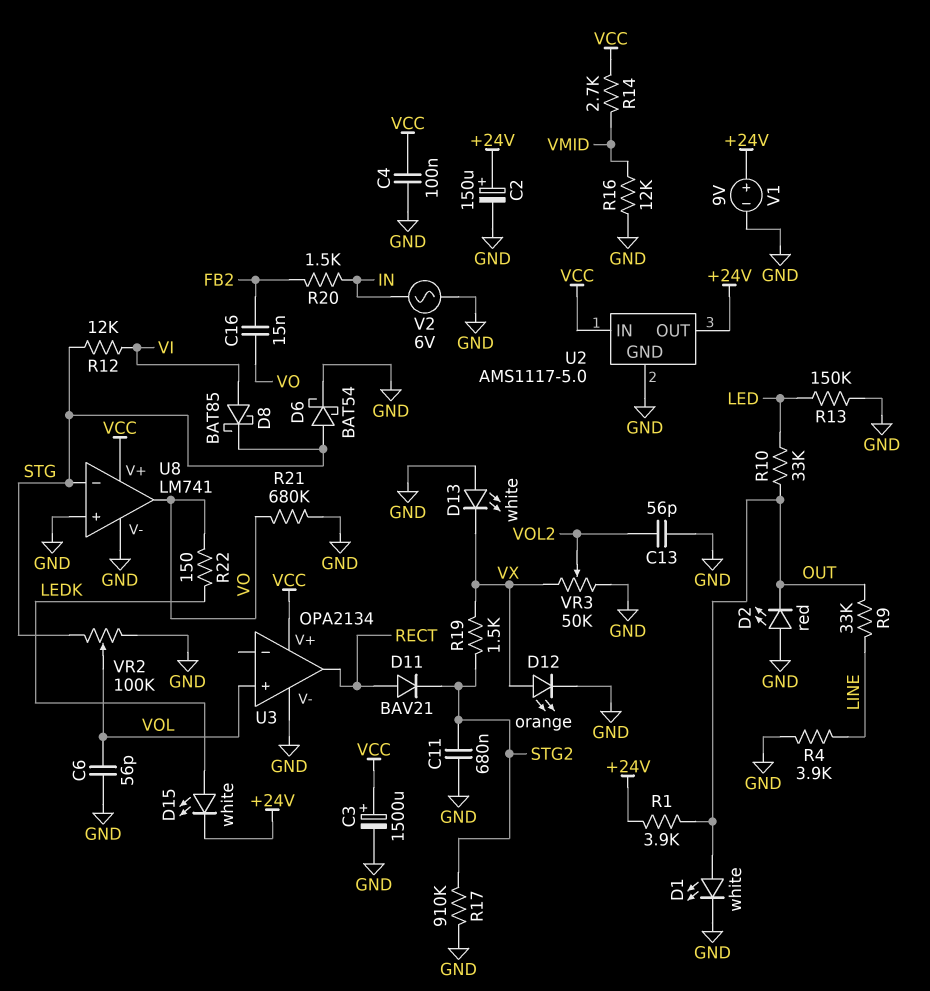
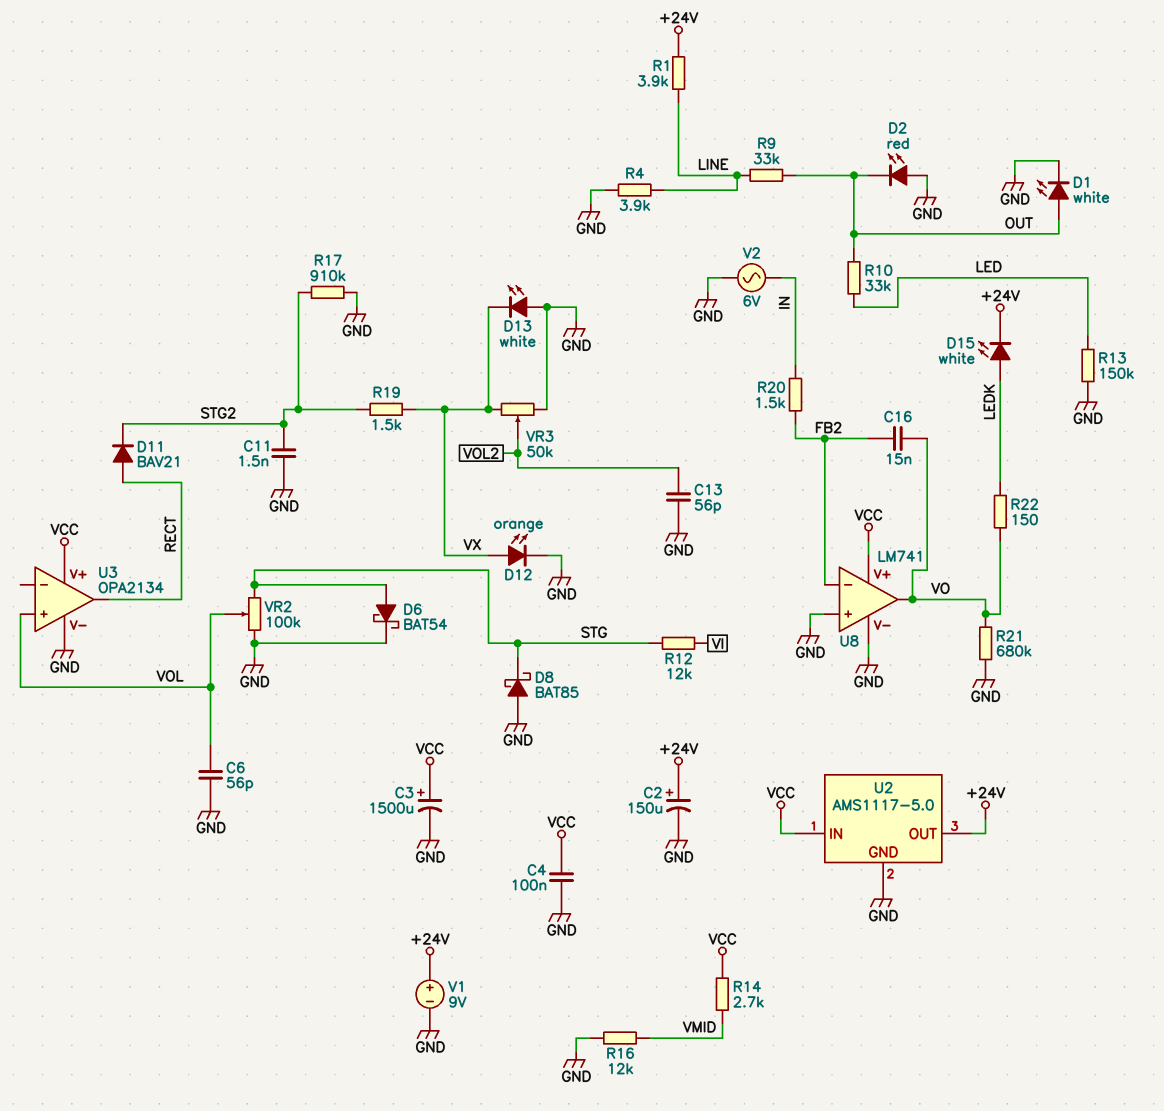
C11: 680nF (GND, STG2) -> 1.5nF (GND, STG2)
D8: schottky BAT85 (A VI, K STG) -> schottky BAT85 (A GND, K STG)
R1: 3.9k (+24V, OUT) -> 3.9k (+24V, LINE)
U8 pin in-: STG -> FB2

